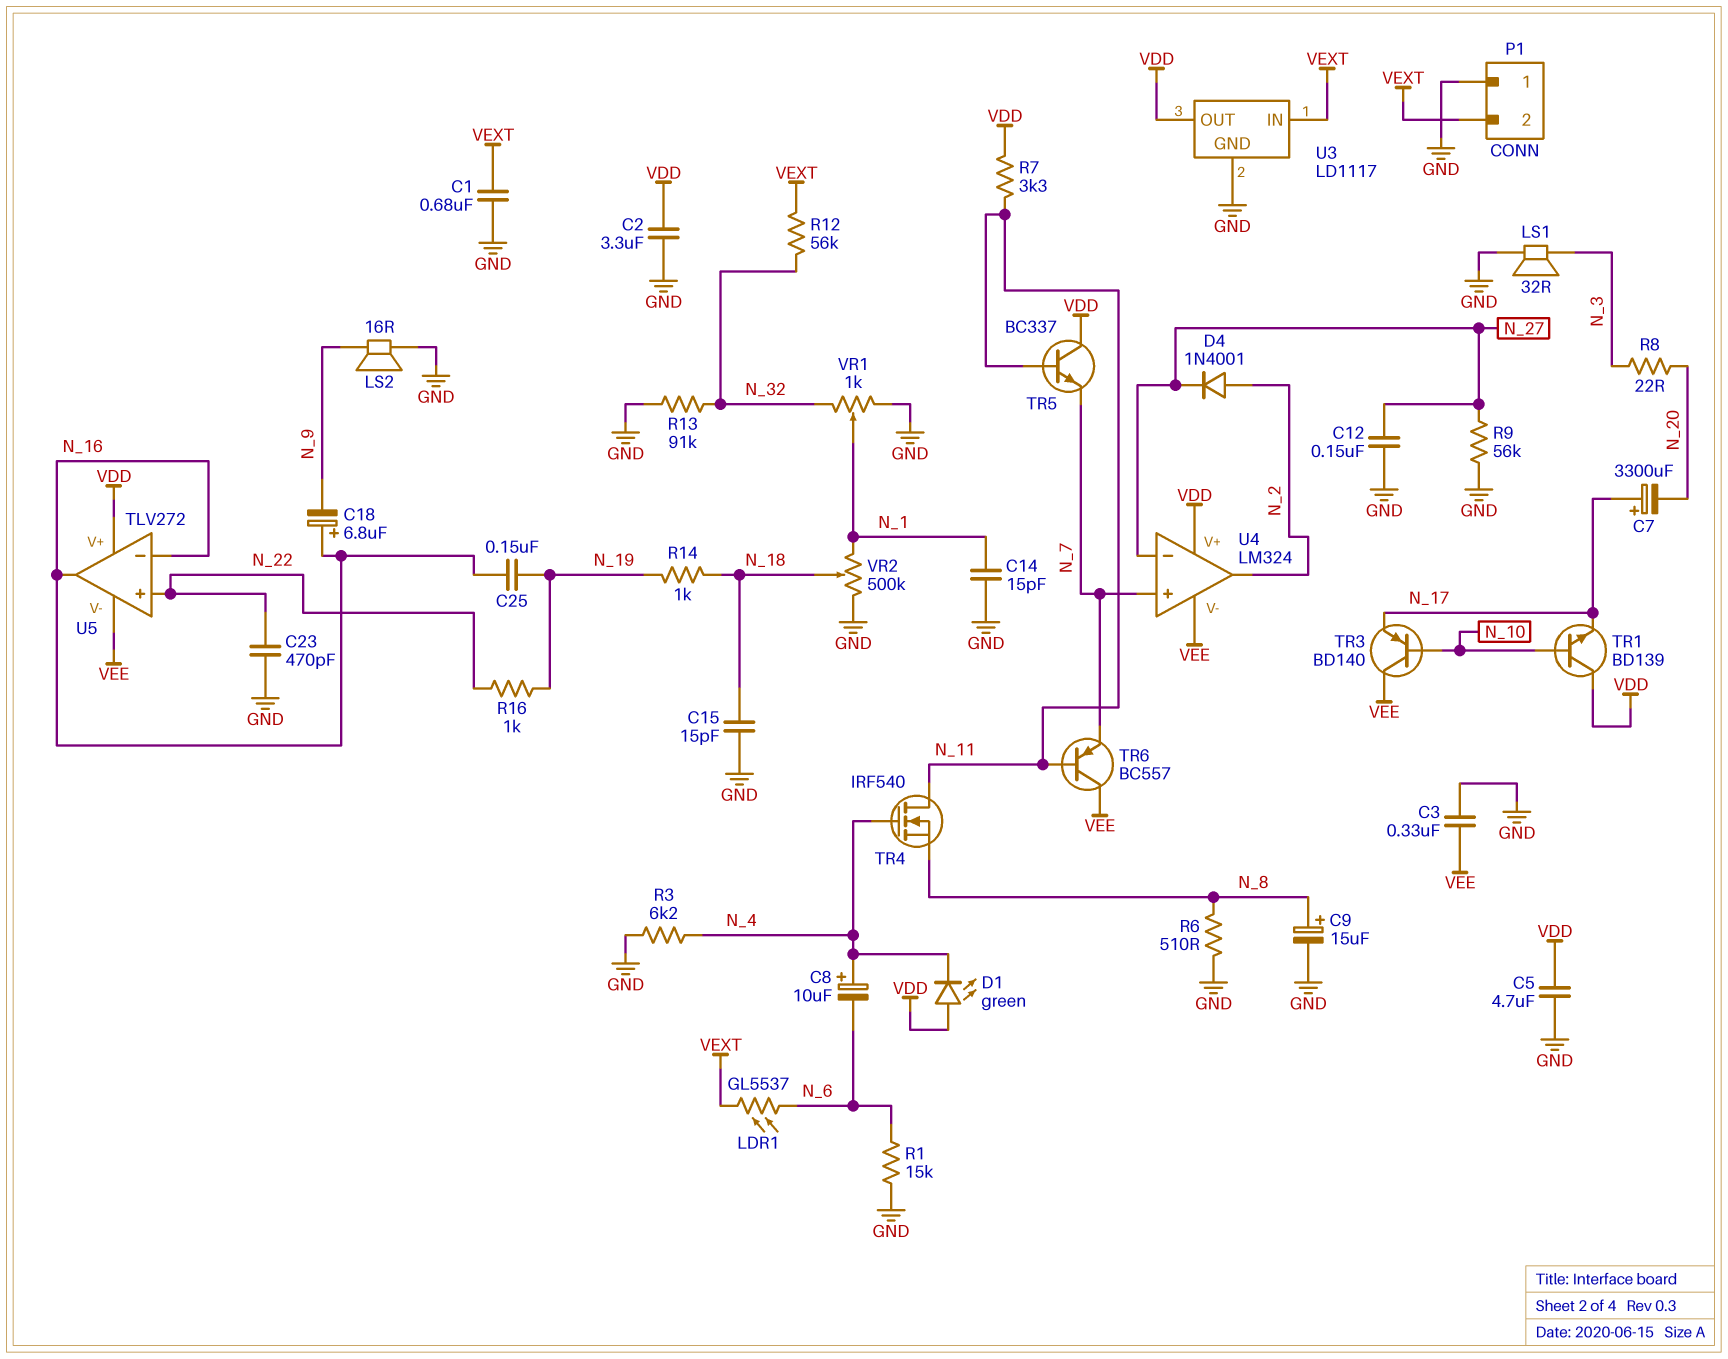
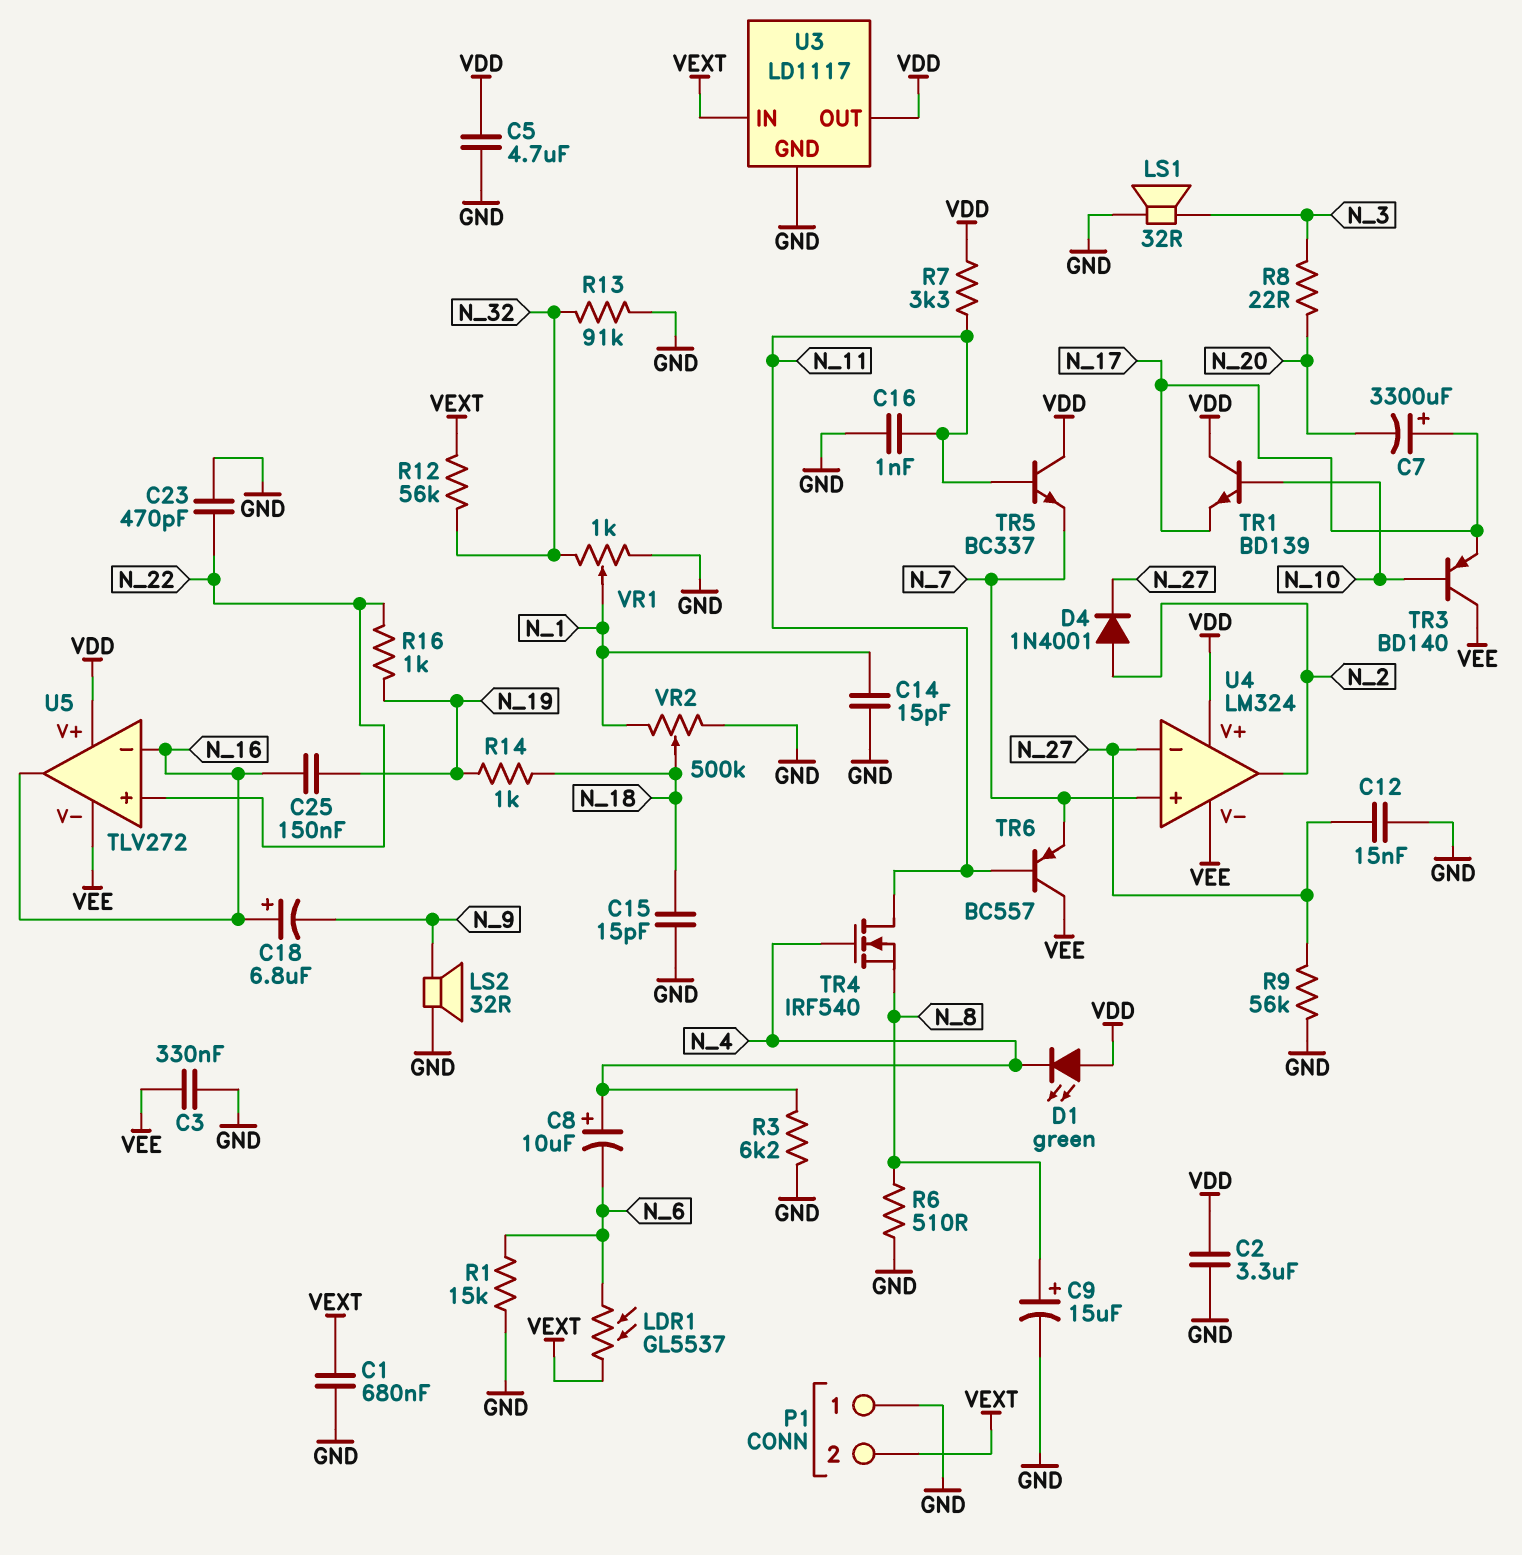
C12: 150nF (GND, N_27) -> 15nF (GND, N_27)
C16: none -> 1nF (GND, N_11)
LS2: speaker 16R (GND, N_9) -> speaker 32R (GND, N_9)

